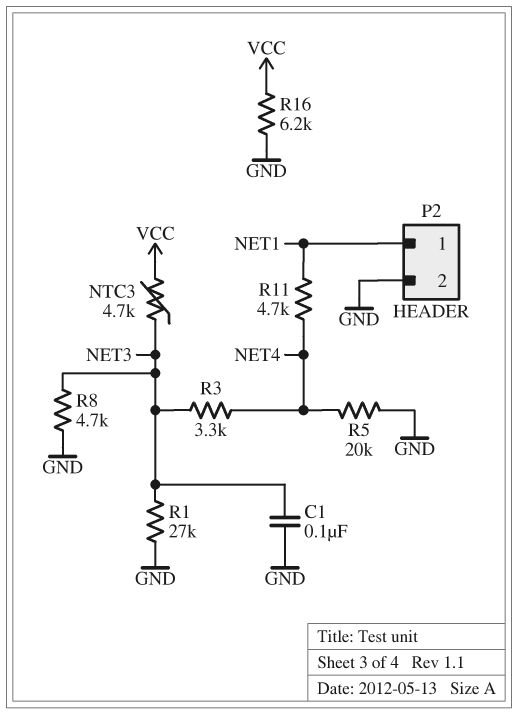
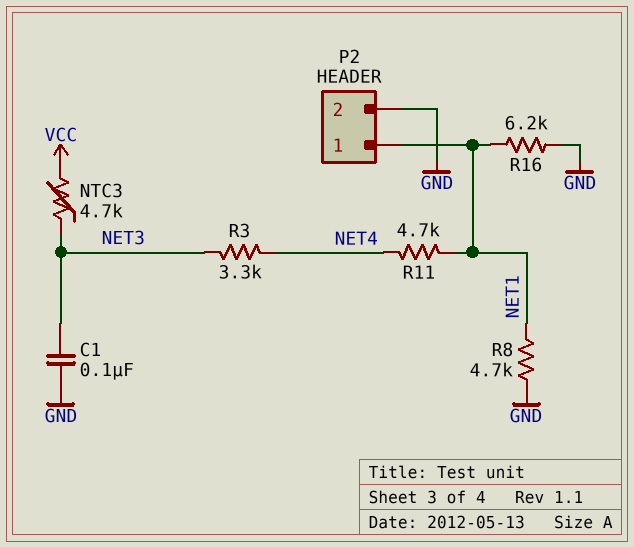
R1: 27k (GND, NET3) -> none
R5: 20k (GND, NET4) -> none
R8: 4.7k (GND, NET3) -> 4.7k (GND, NET1)
R16: 6.2k (GND, VCC) -> 6.2k (GND, NET1)

